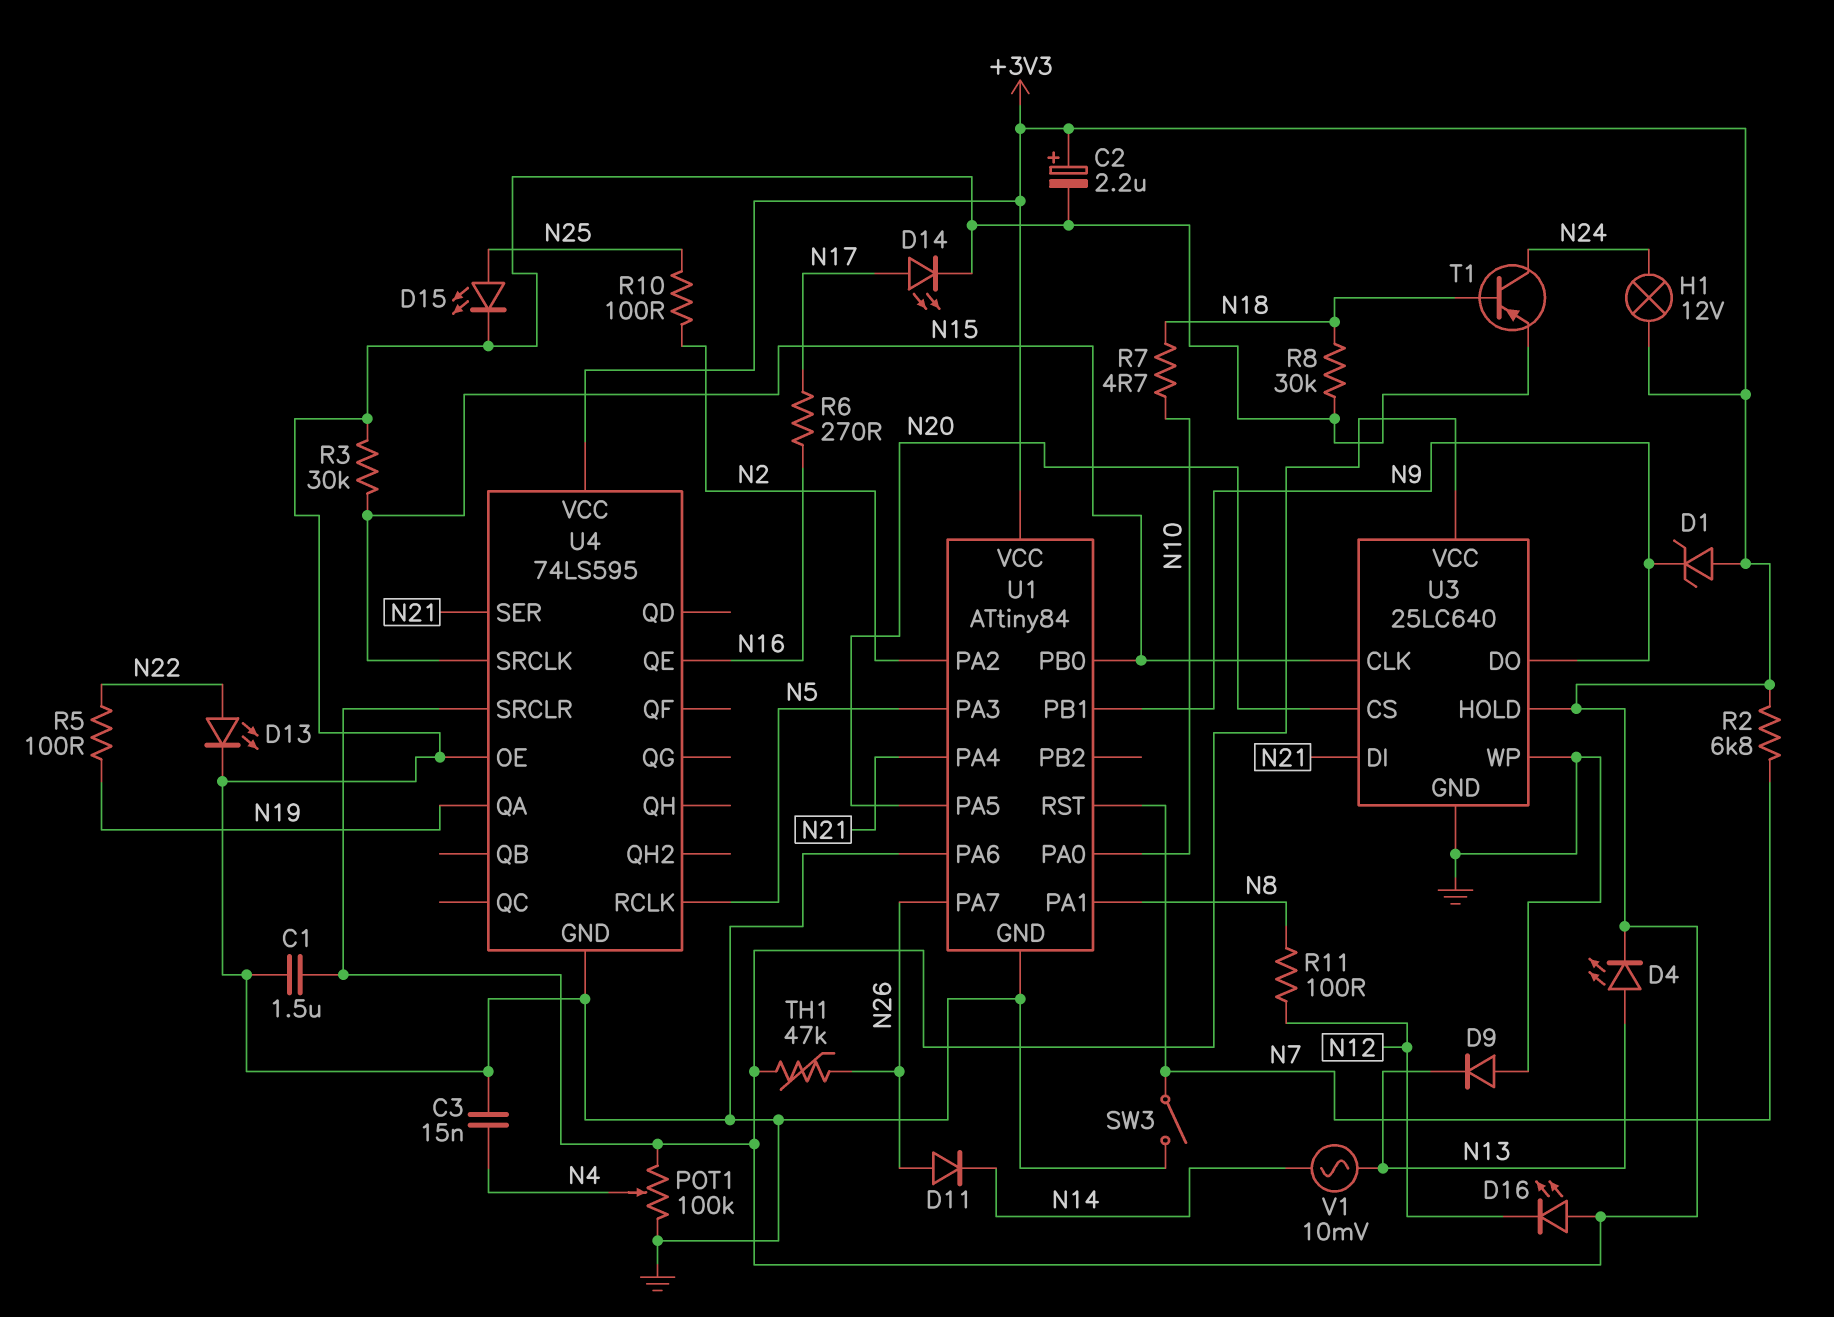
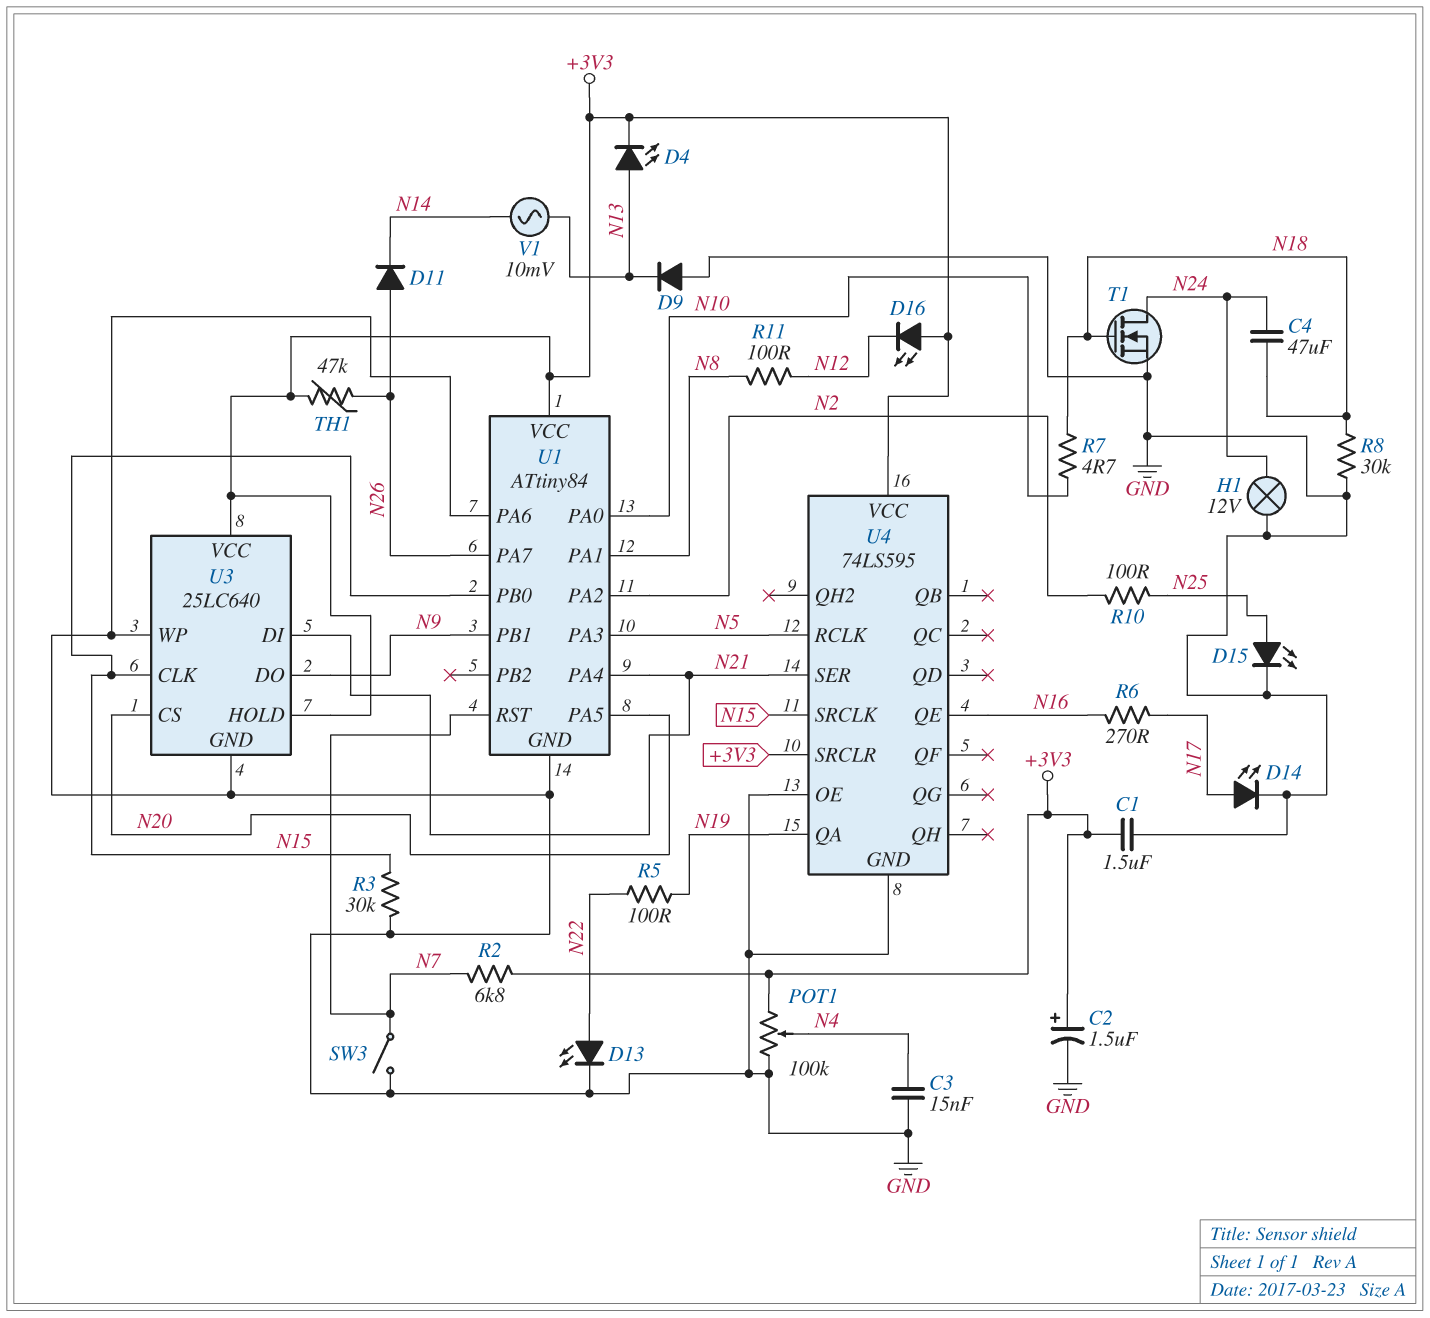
C2: 2.2uF (plus +3V3, minus GND) -> 1.5uF (plus +3V3, minus GND)
C4: none -> 47uF (N18, N24)
D1: zener (A +3V3, K N9) -> none
H1: lamp 12V (+3V3, N24) -> lamp 12V (GND, N24)
T1: PNP (B N18, C N24, E GND) -> NMOS (G N18, D N24, S GND)

